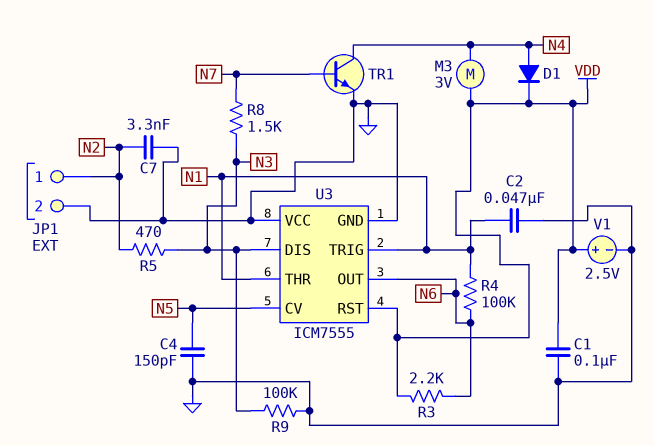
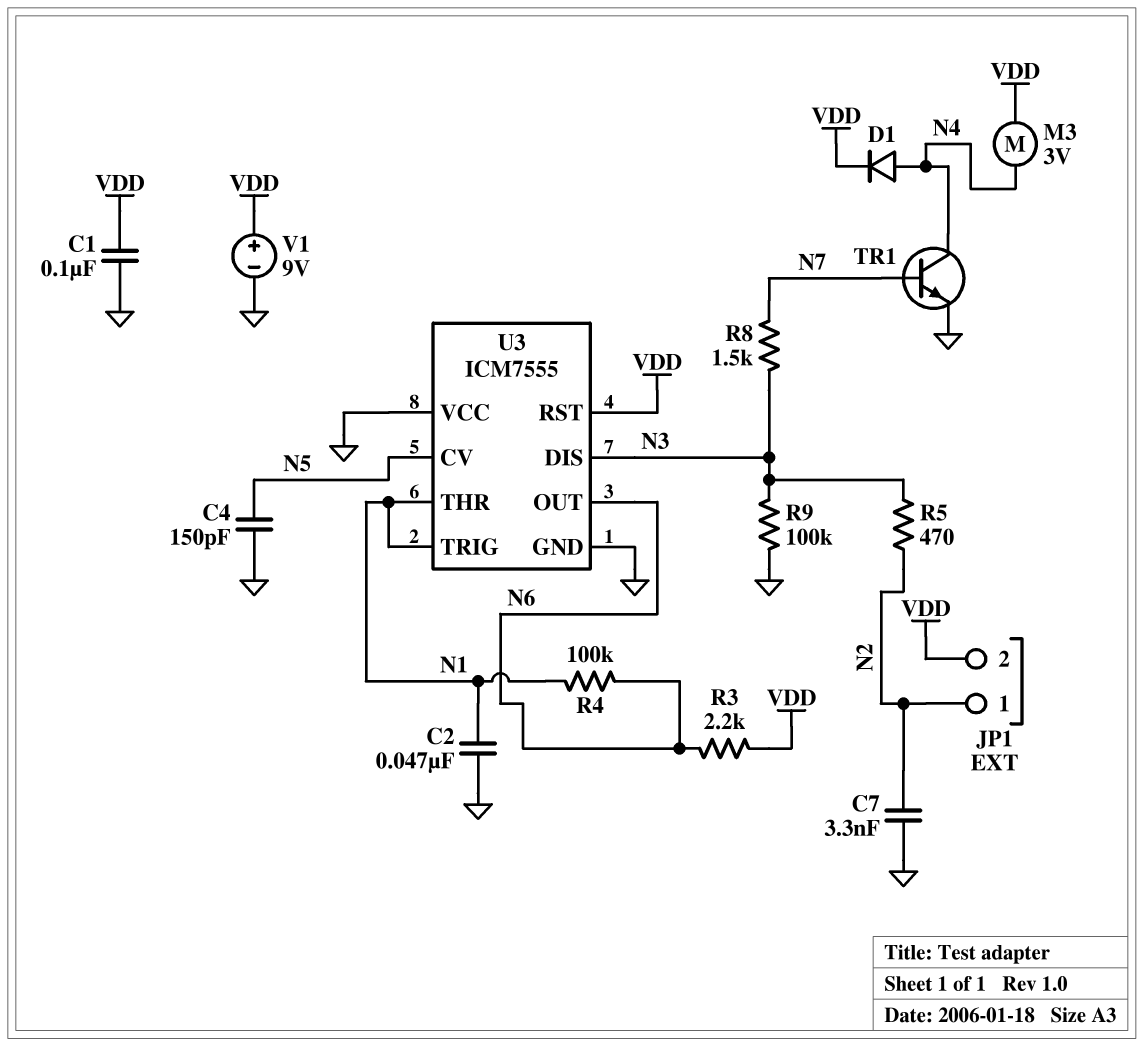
JP1 pin 2: GND -> VDD
V1: 2.5V (plus VDD, minus GND) -> 9V (plus VDD, minus GND)

